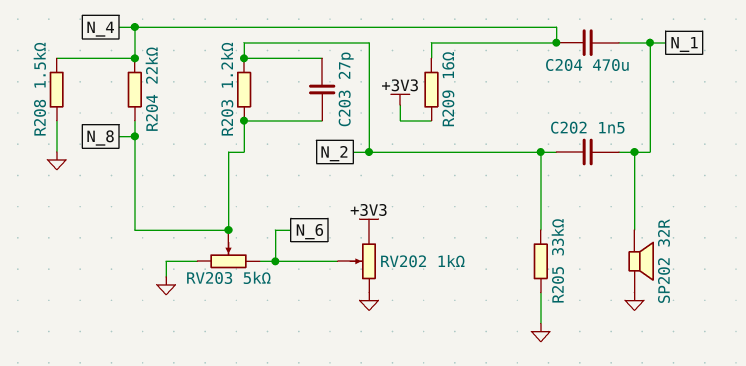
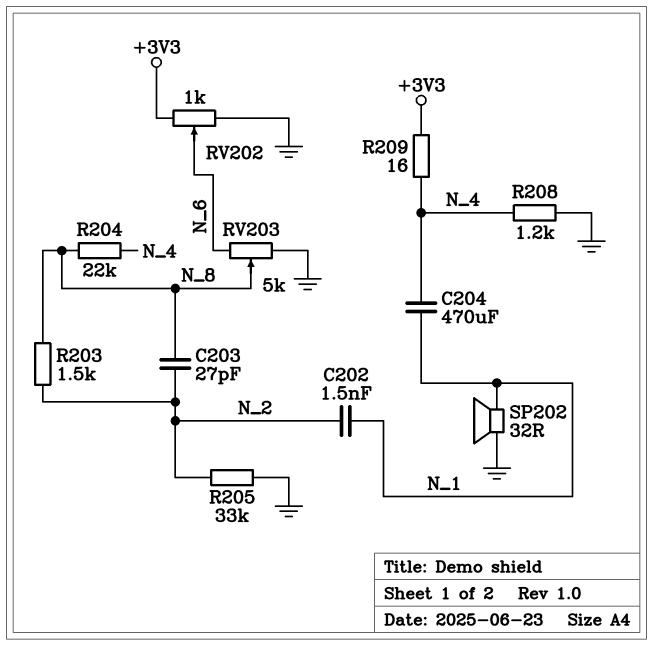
R203: 1.2k (N_2, N_8) -> 1.5k (N_2, N_8)
R208: 1.5k (GND, N_4) -> 1.2k (GND, N_4)

